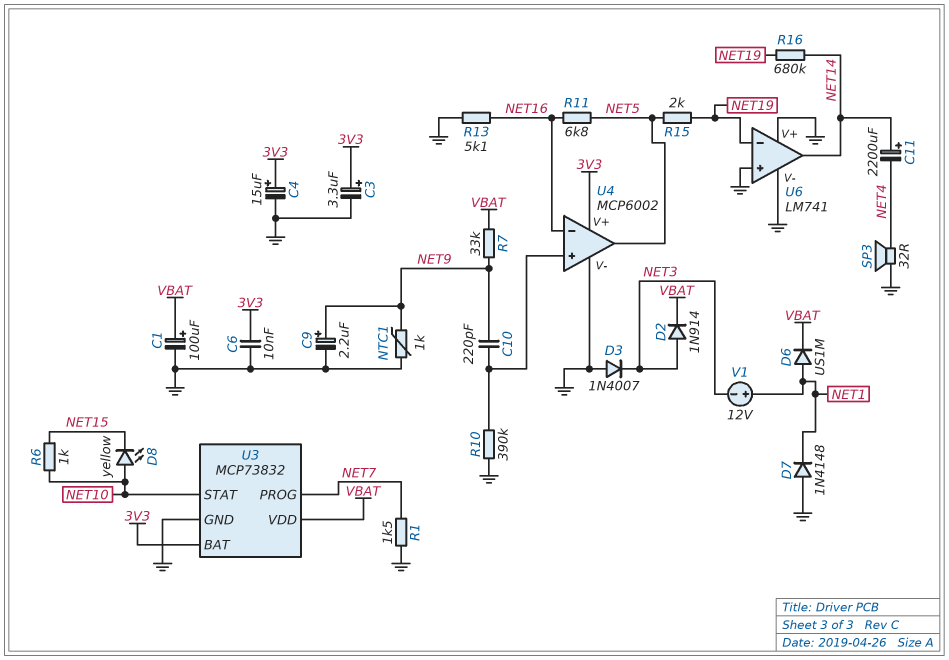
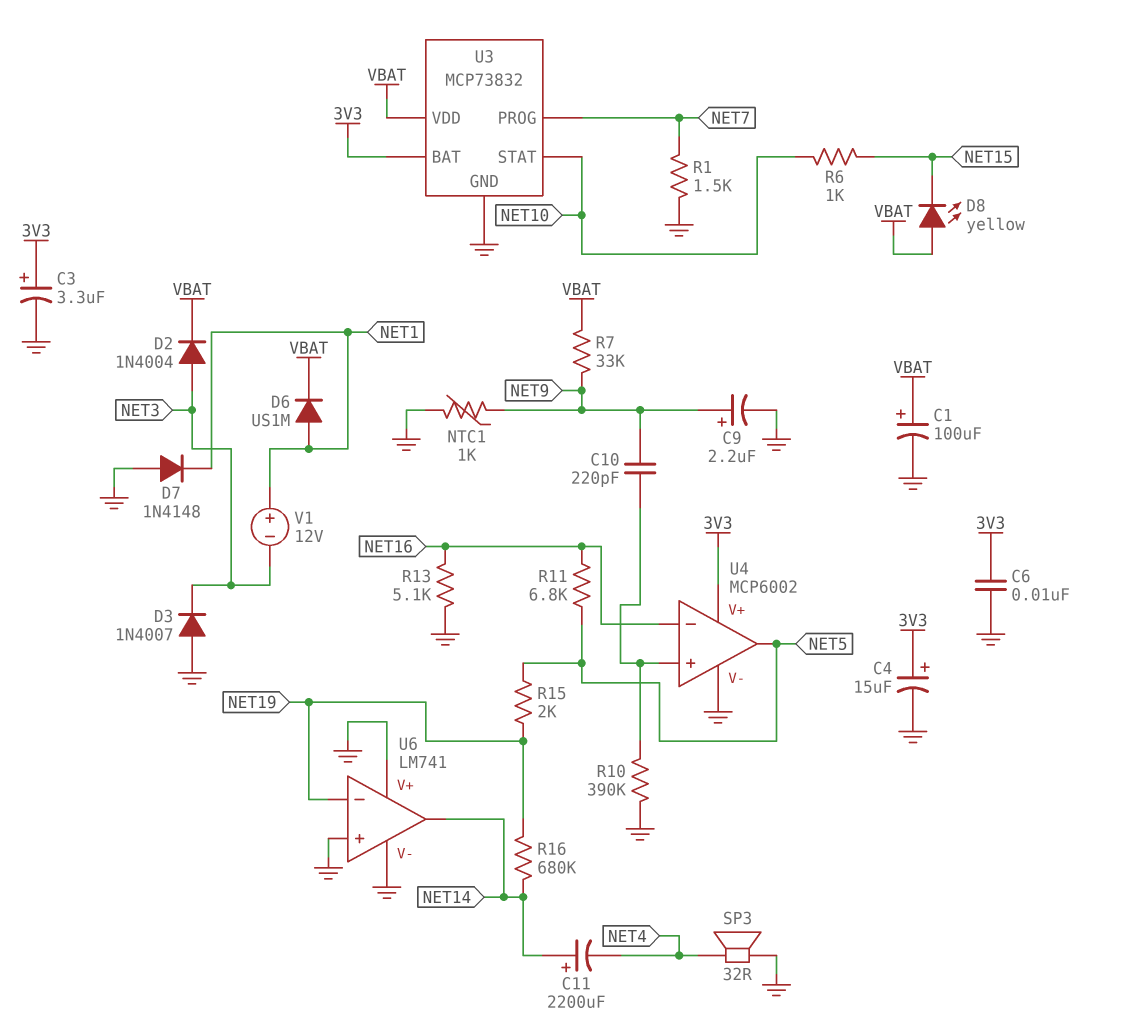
D2: diode 1N914 (A NET3, K VBAT) -> diode 1N4004 (A NET3, K VBAT)
D8: LED yellow (A NET10, K NET15) -> LED yellow (A VBAT, K NET15)

